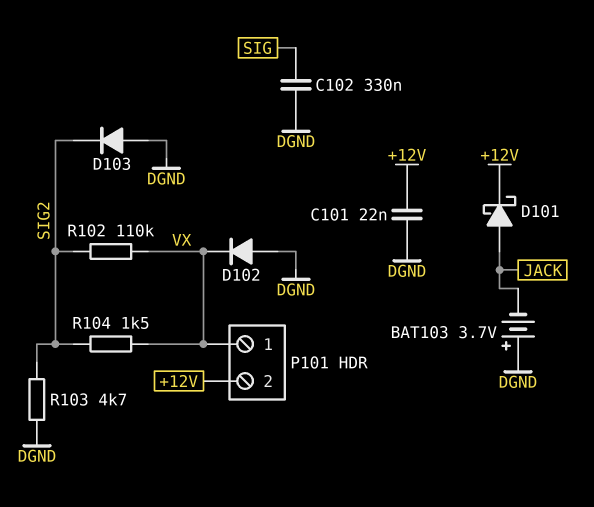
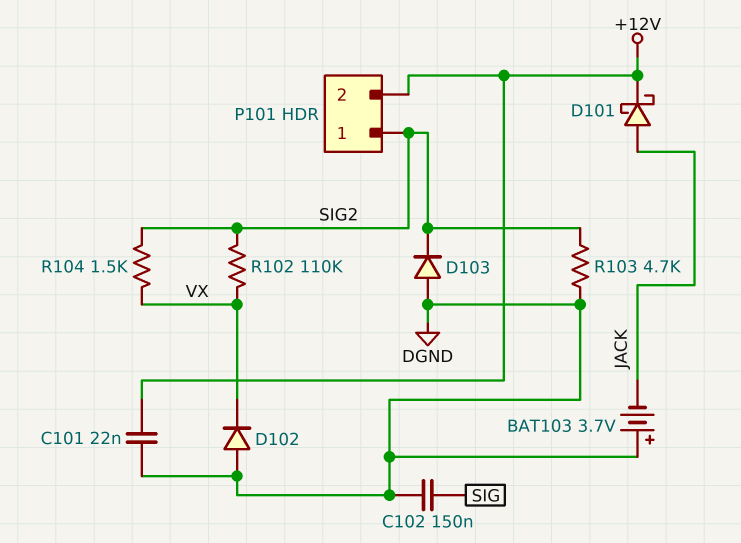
C102: 330nF (DGND, SIG) -> 150nF (DGND, SIG)
P101 pin 1: VX -> SIG2

